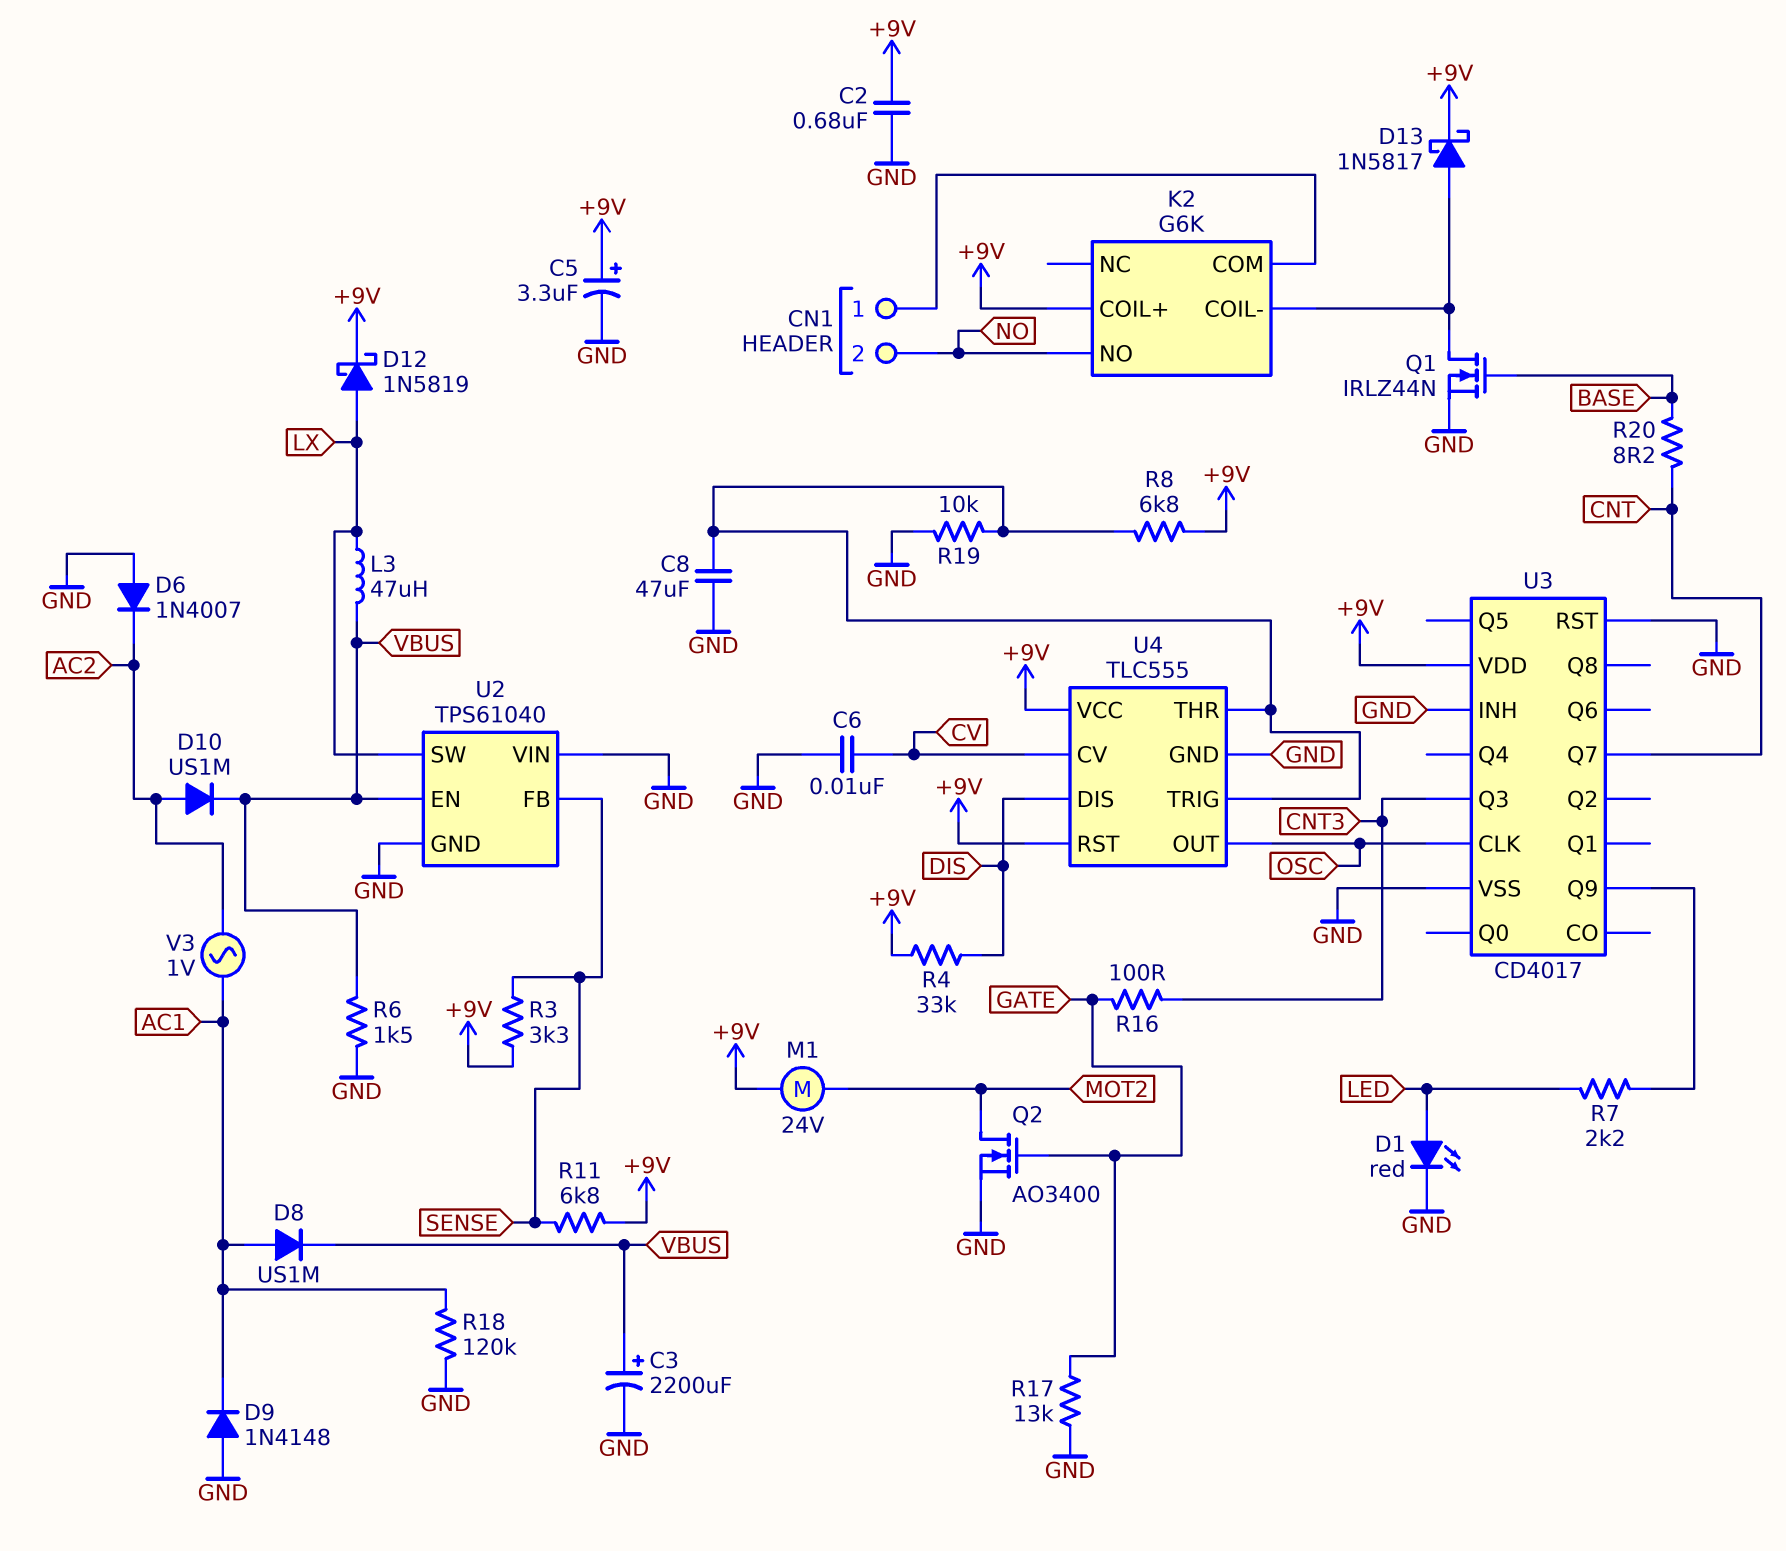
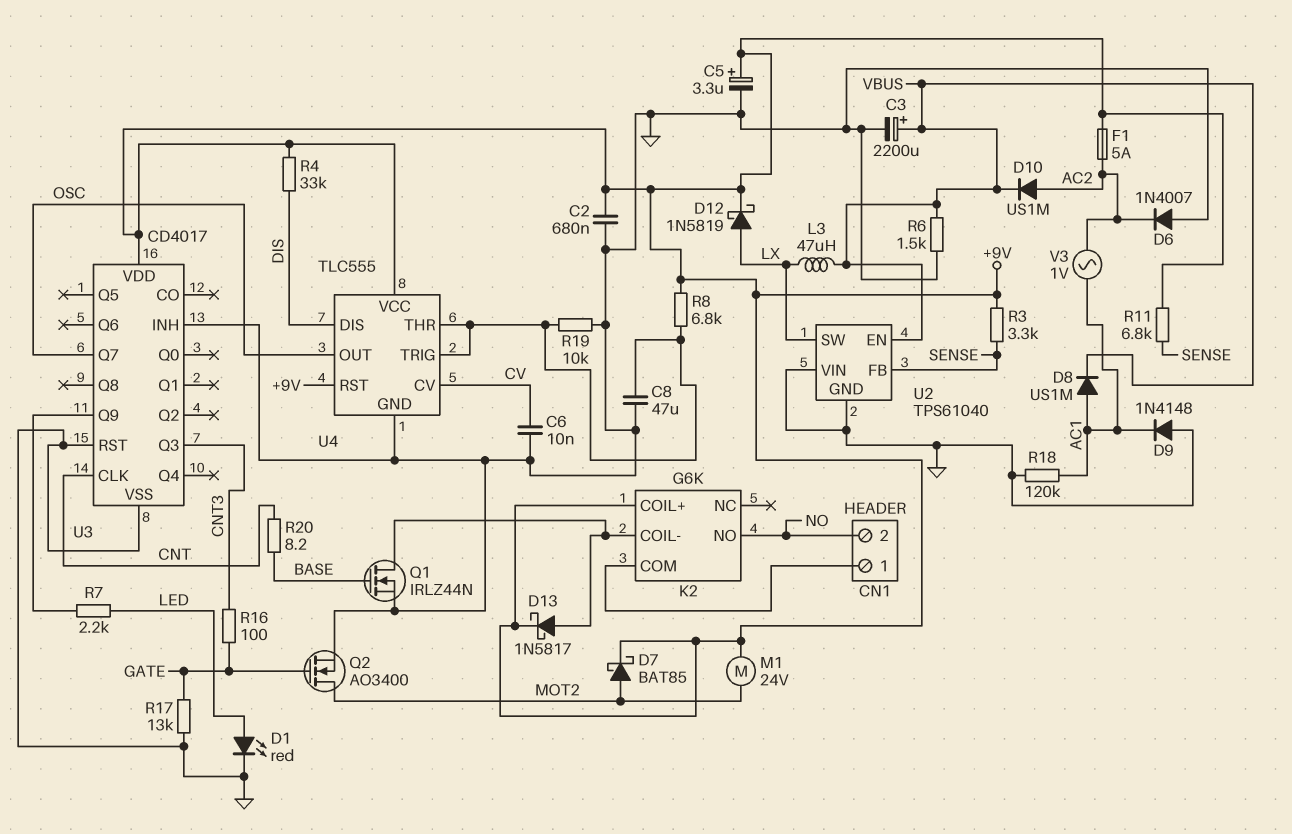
D7: none -> schottky BAT85 (A MOT2, K +9V)
F1: none -> 5A (+9V, AC2)
U3 pin CLK: OSC -> CNT
U3 pin Q7: CNT -> OSC

